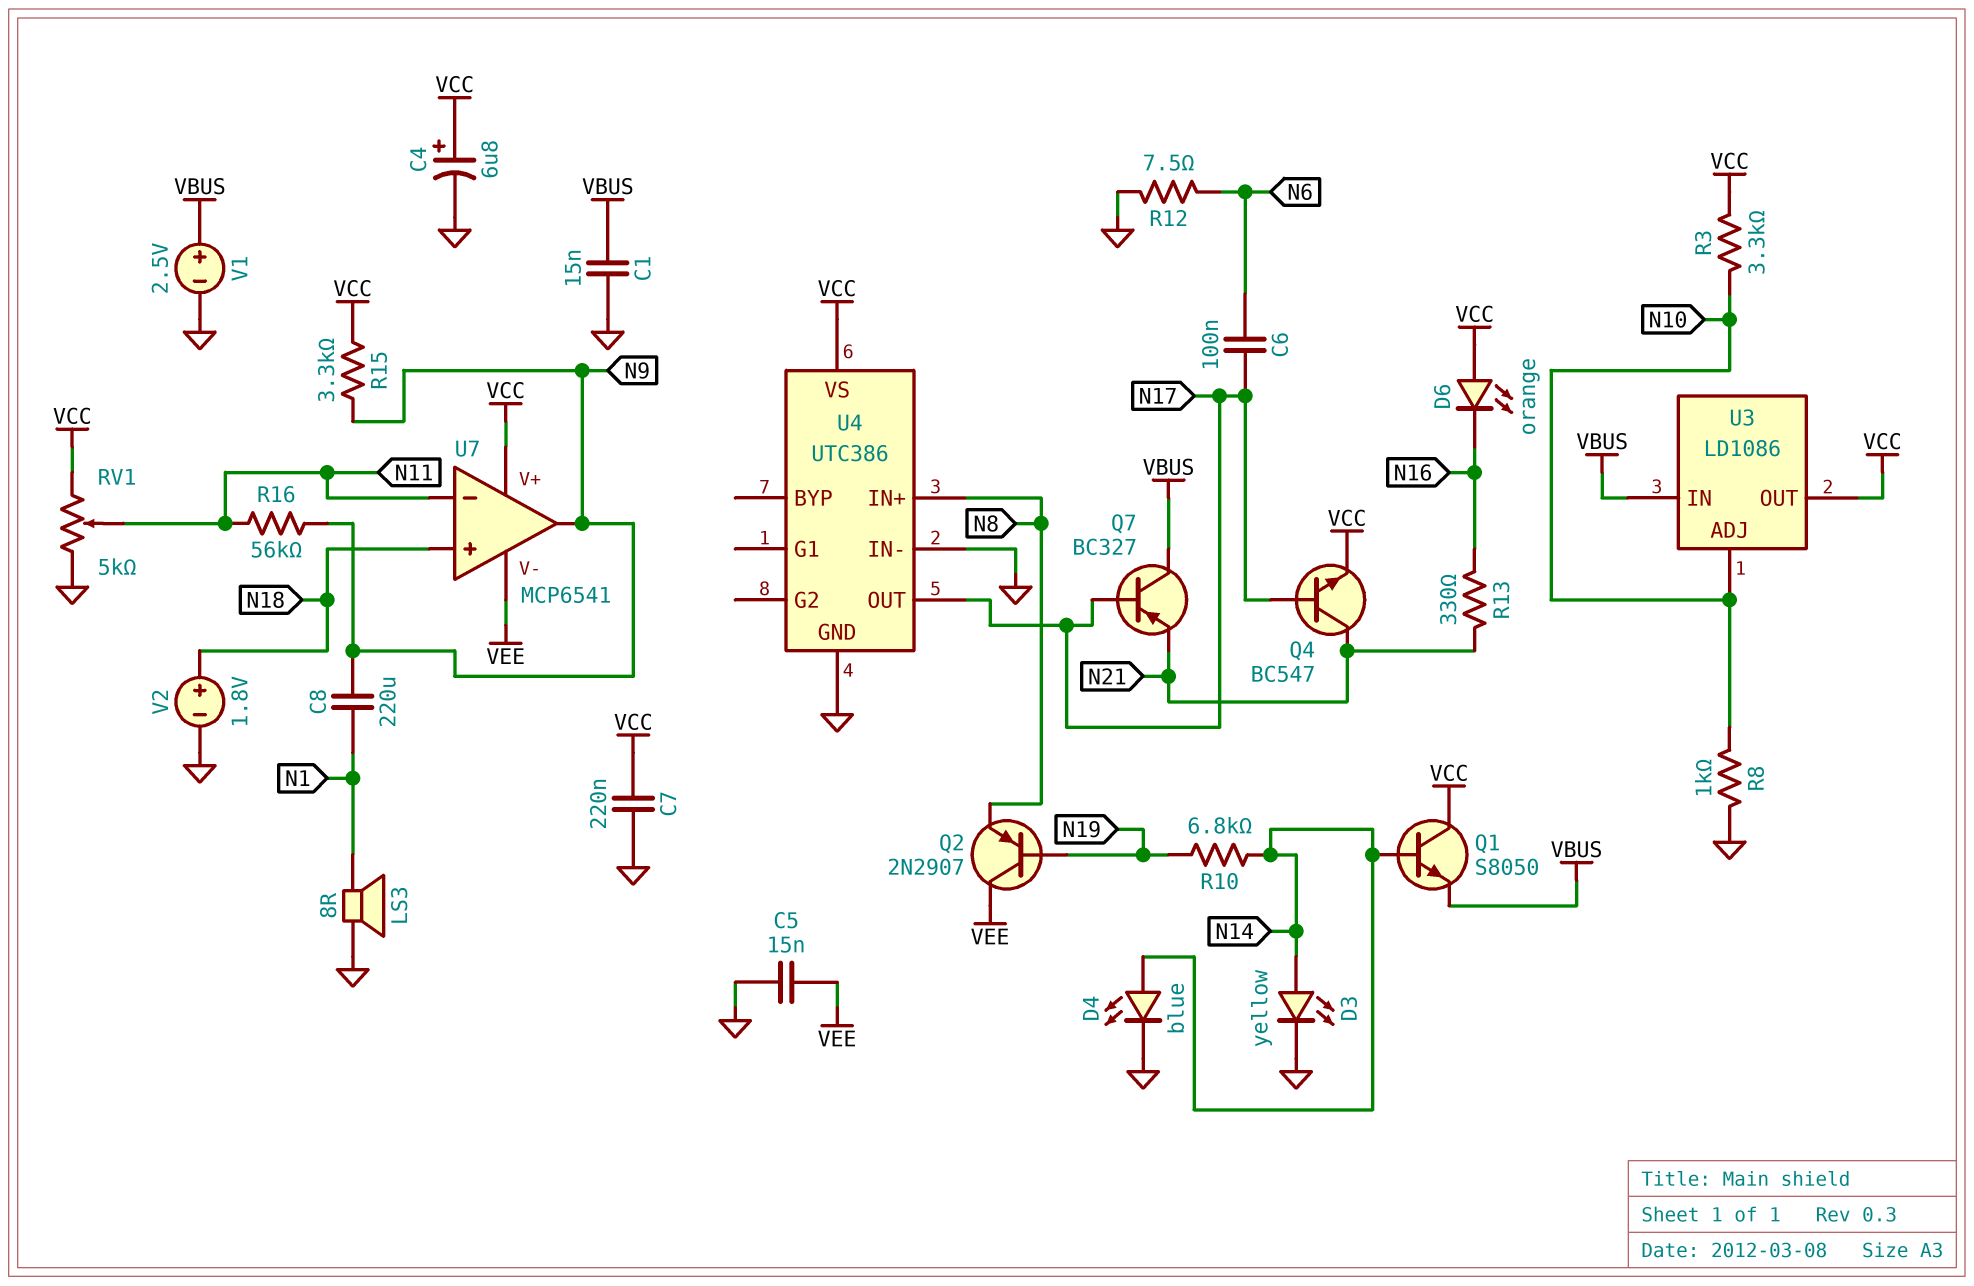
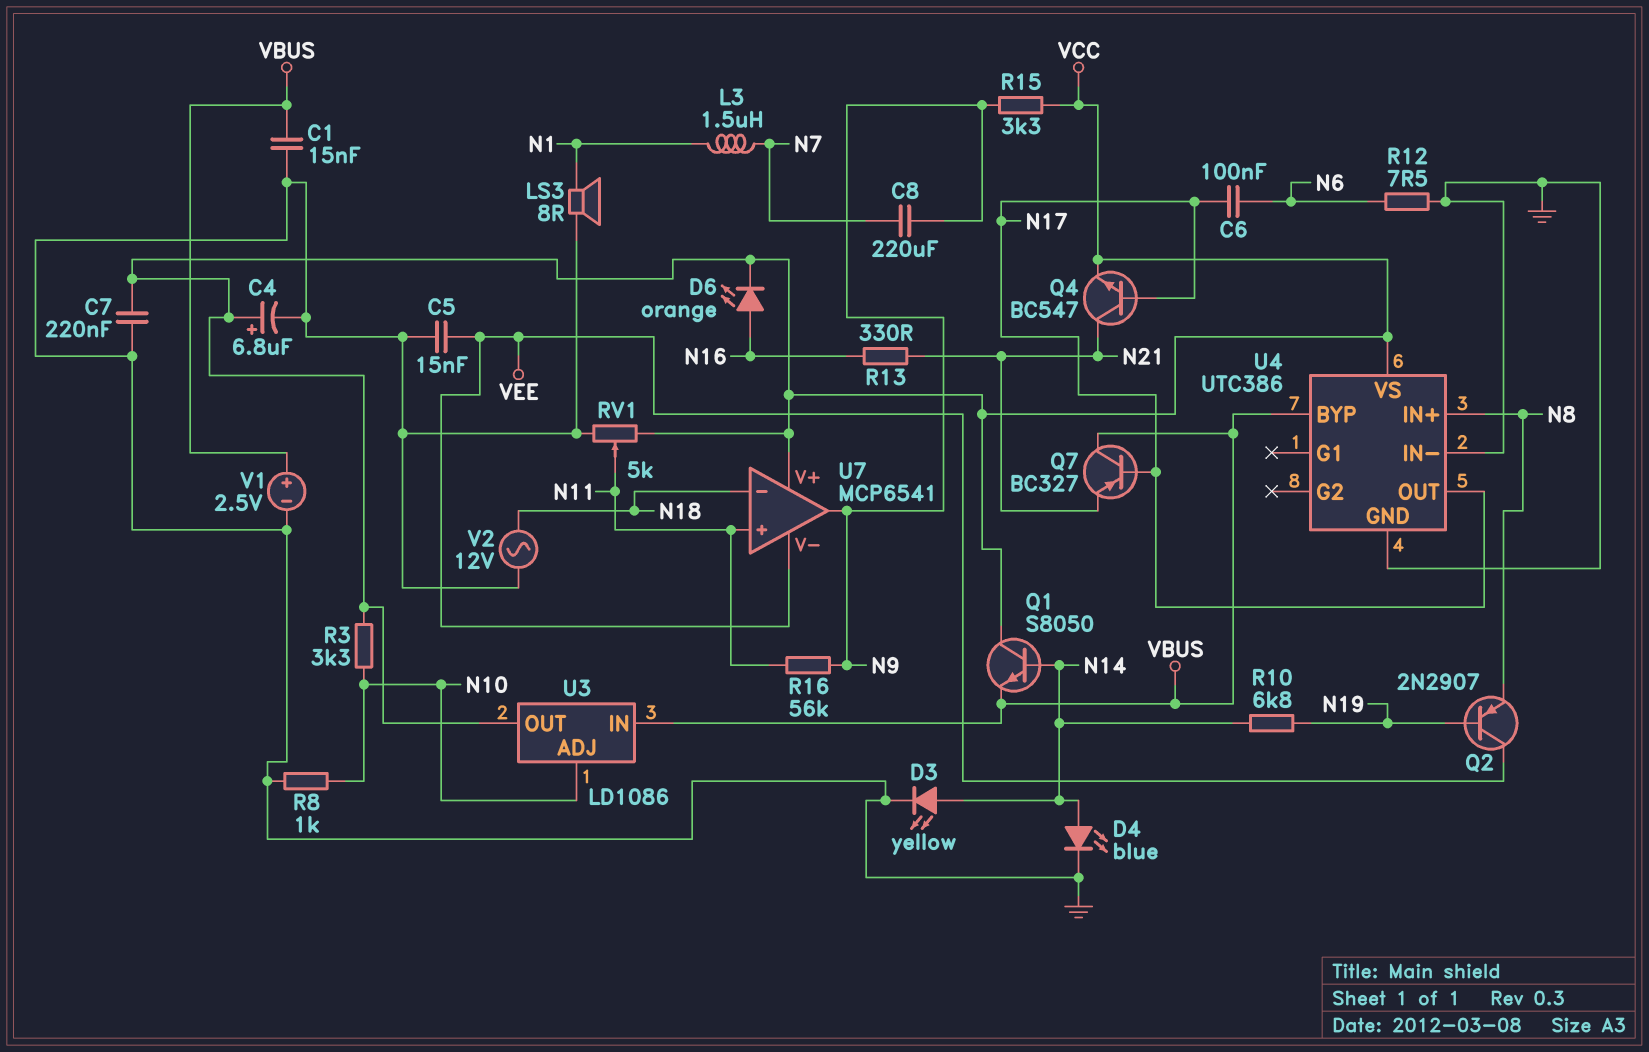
C8: 220uF (N1, N9) -> 220uF (N7, N9)
D6: LED orange (A VCC, K N16) -> LED orange (A N16, K VCC)
L3: none -> 1.5uH (N1, N7)
U4 pin BYP: none -> VBUS
U7 pin in+: N18 -> N11
U7 pin in-: N11 -> N18
V2: 1.8V (plus N18, minus GND) -> AC 12V (GND, N18)

